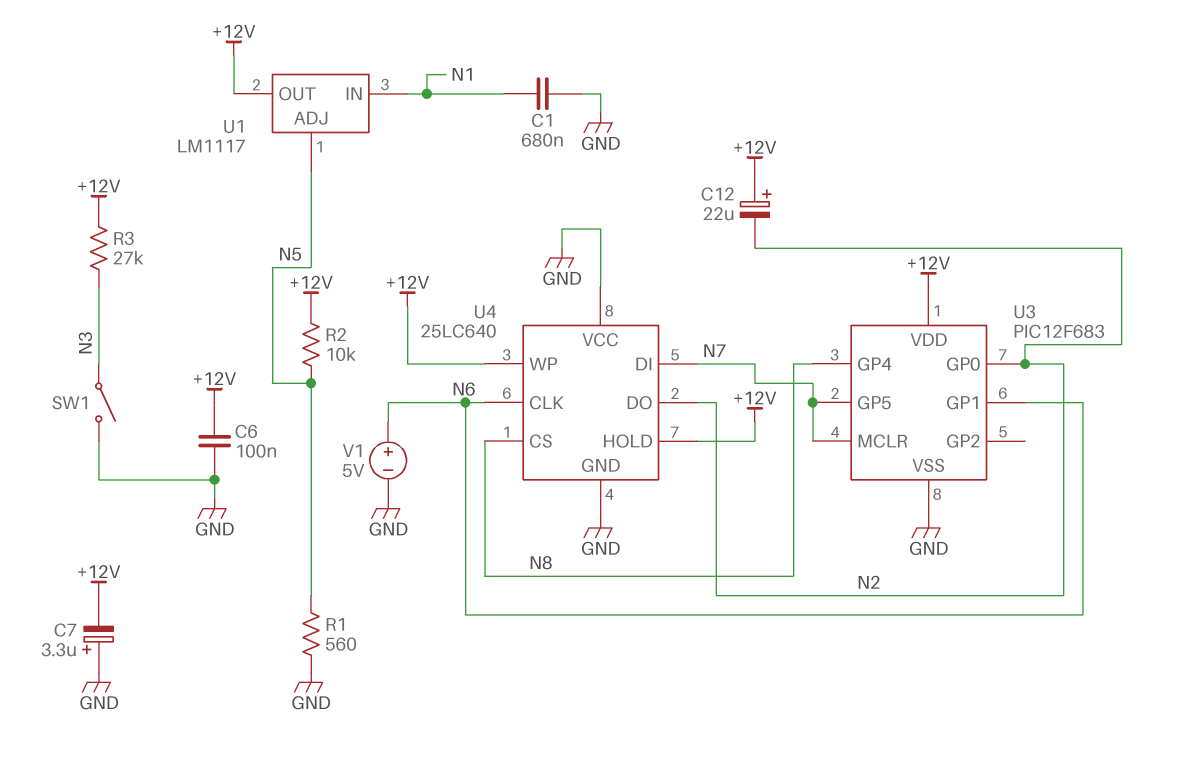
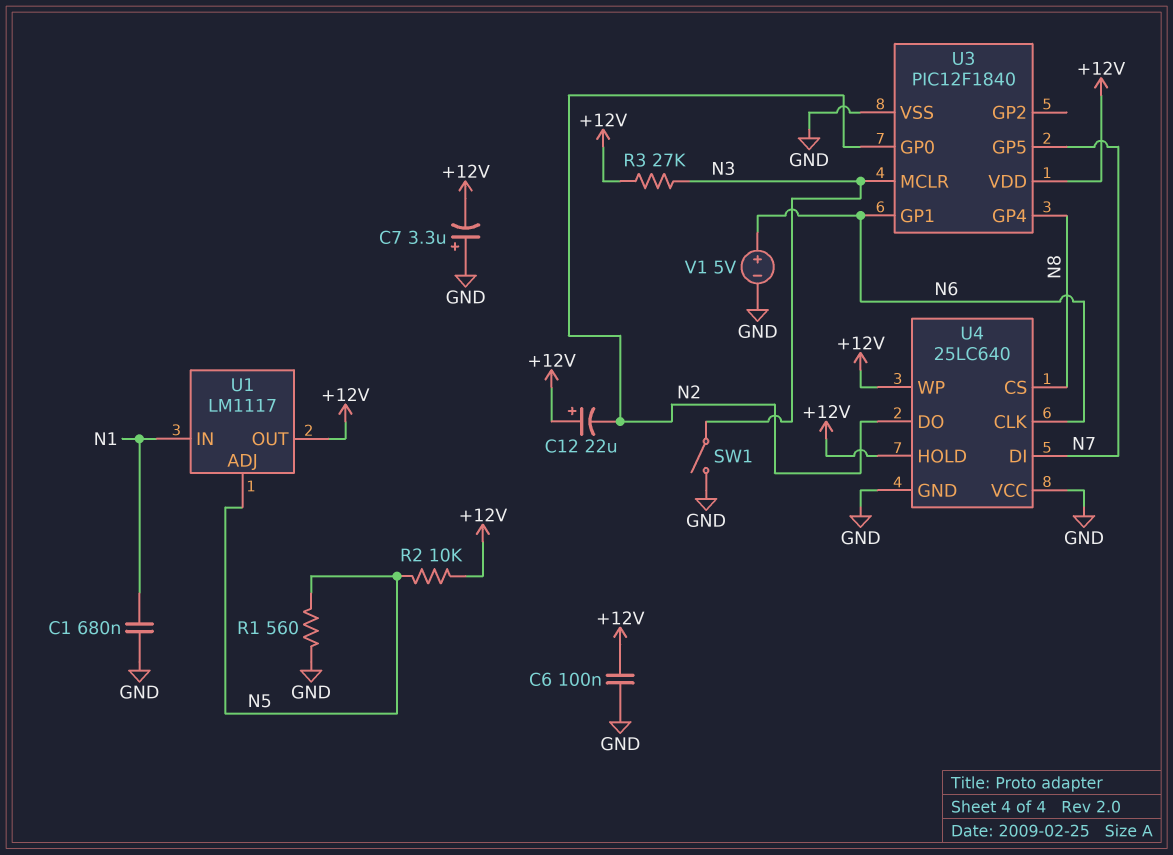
U3: PIC12F683 -> PIC12F1840
U3 pin MCLR: N7 -> N3

